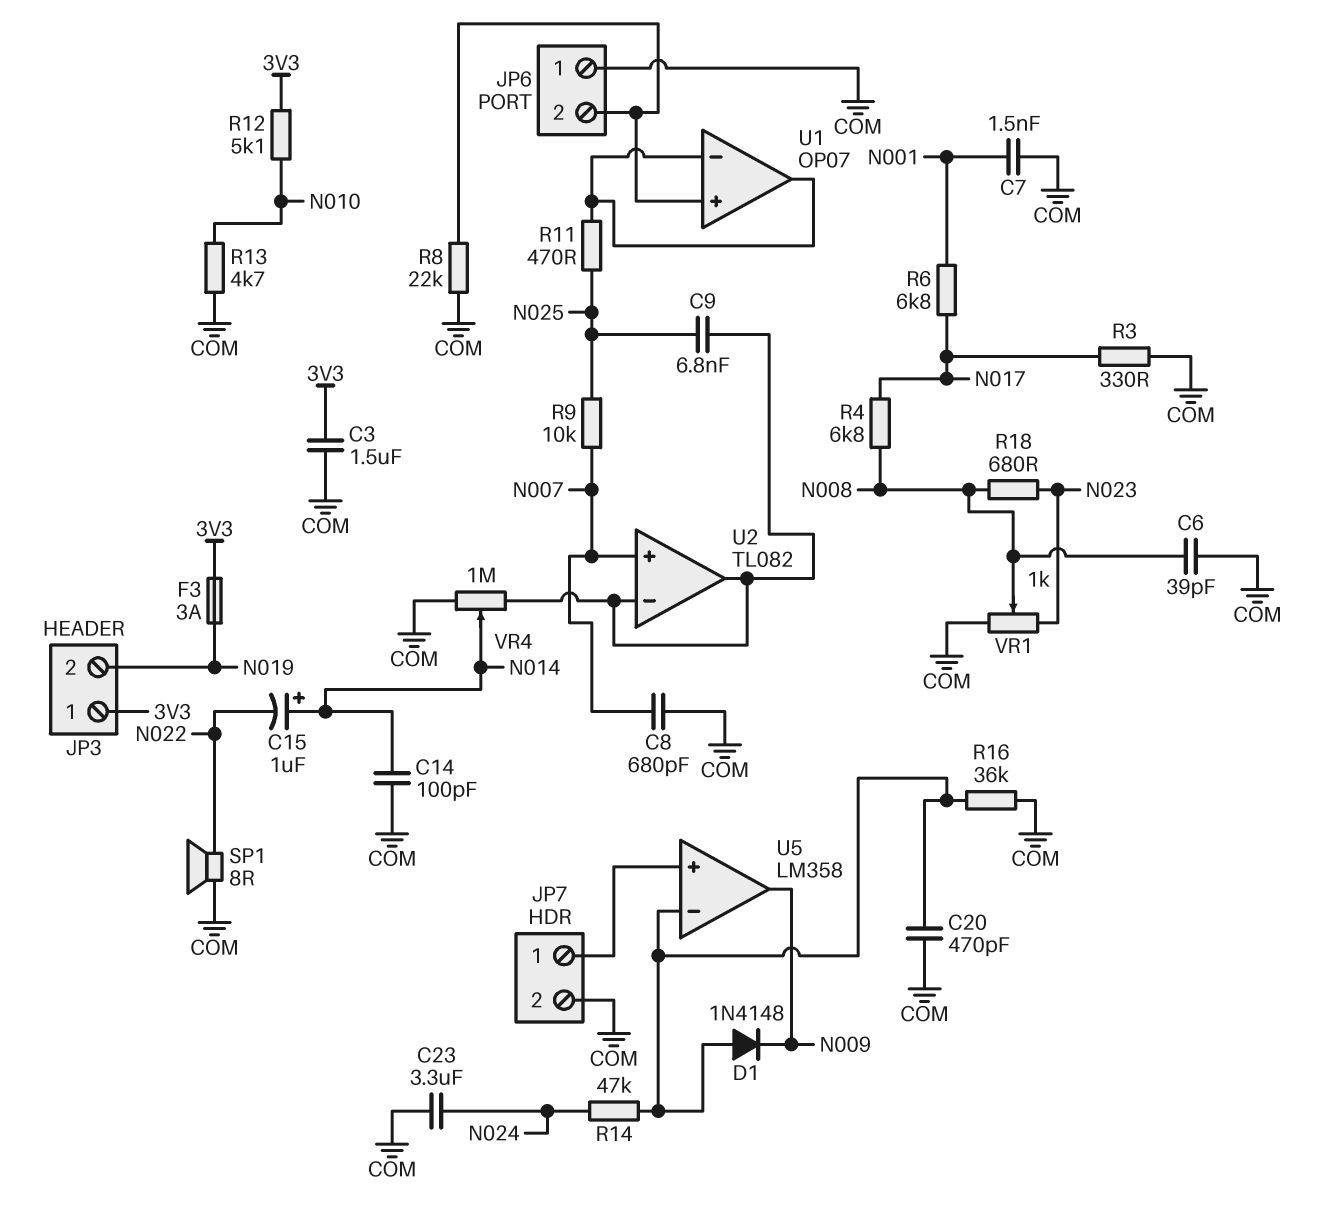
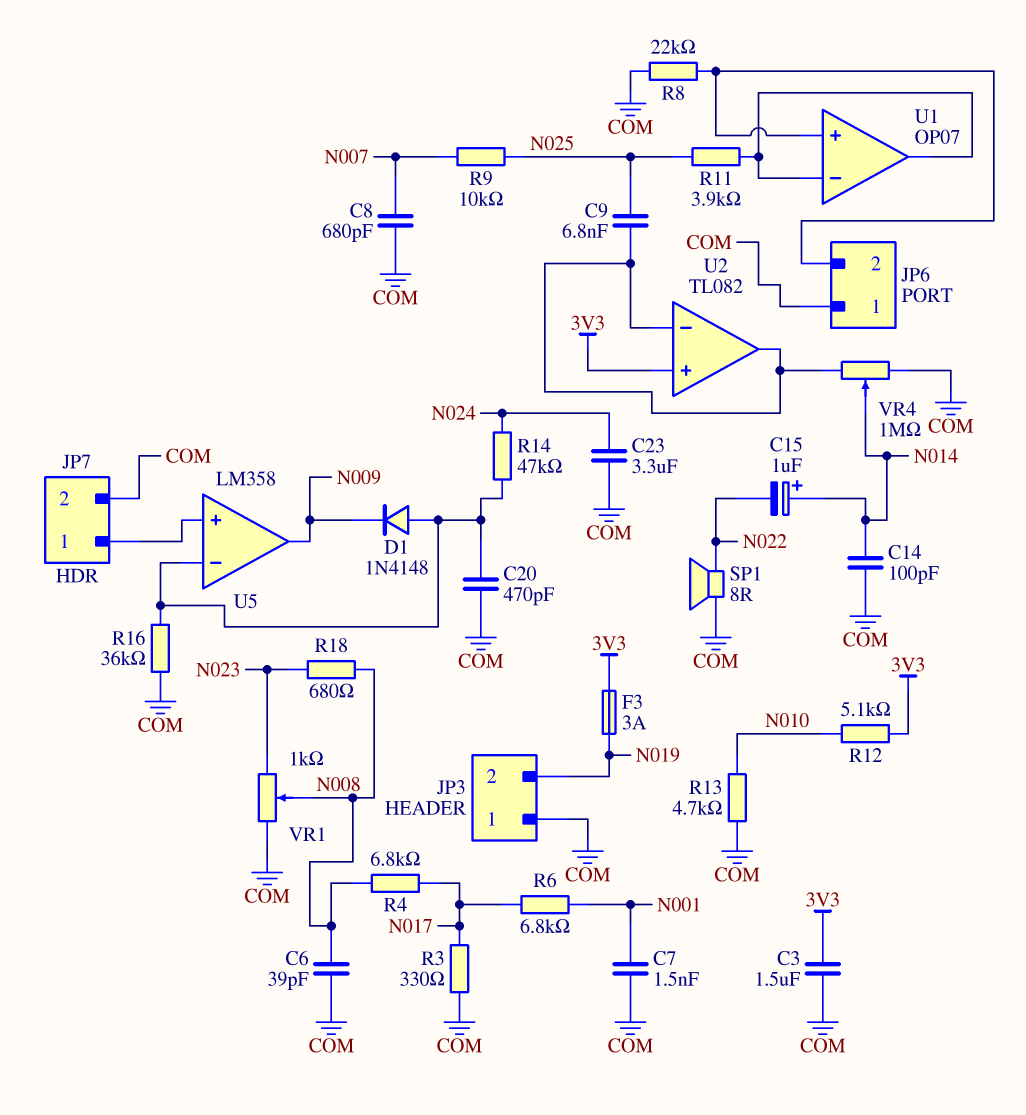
JP3 pin 1: 3V3 -> COM
R11: 470 (N025, U1/in-) -> 3.9k (N025, U1/in-)
U2 pin in+: N007 -> 3V3

